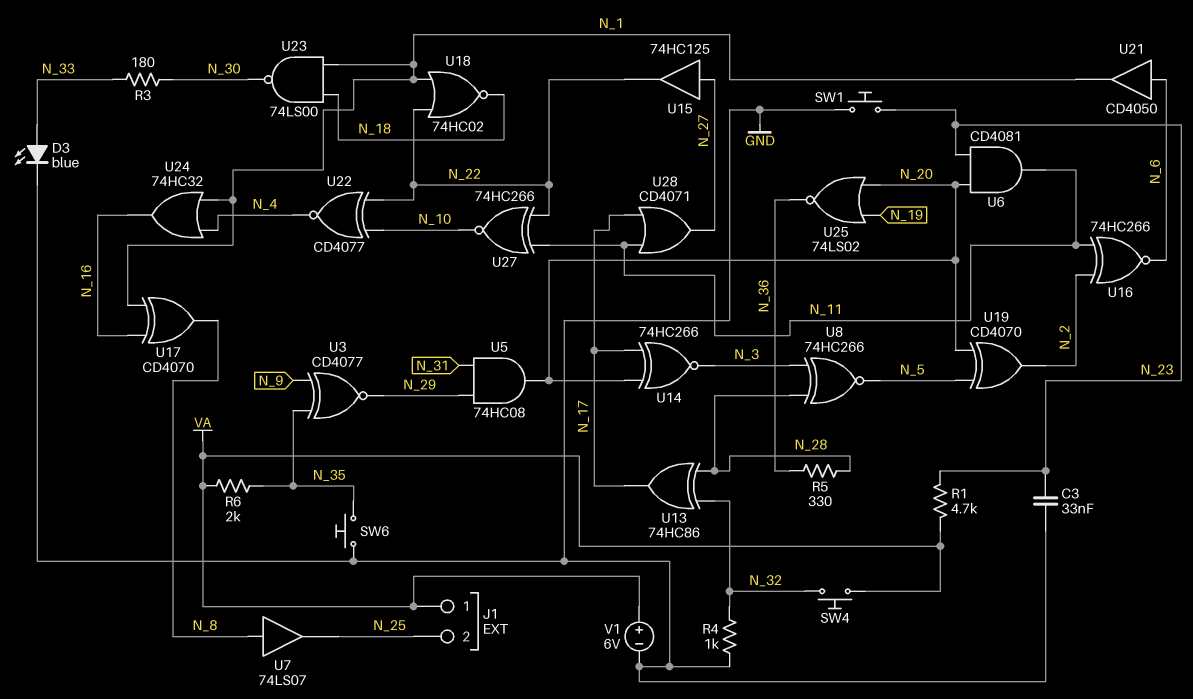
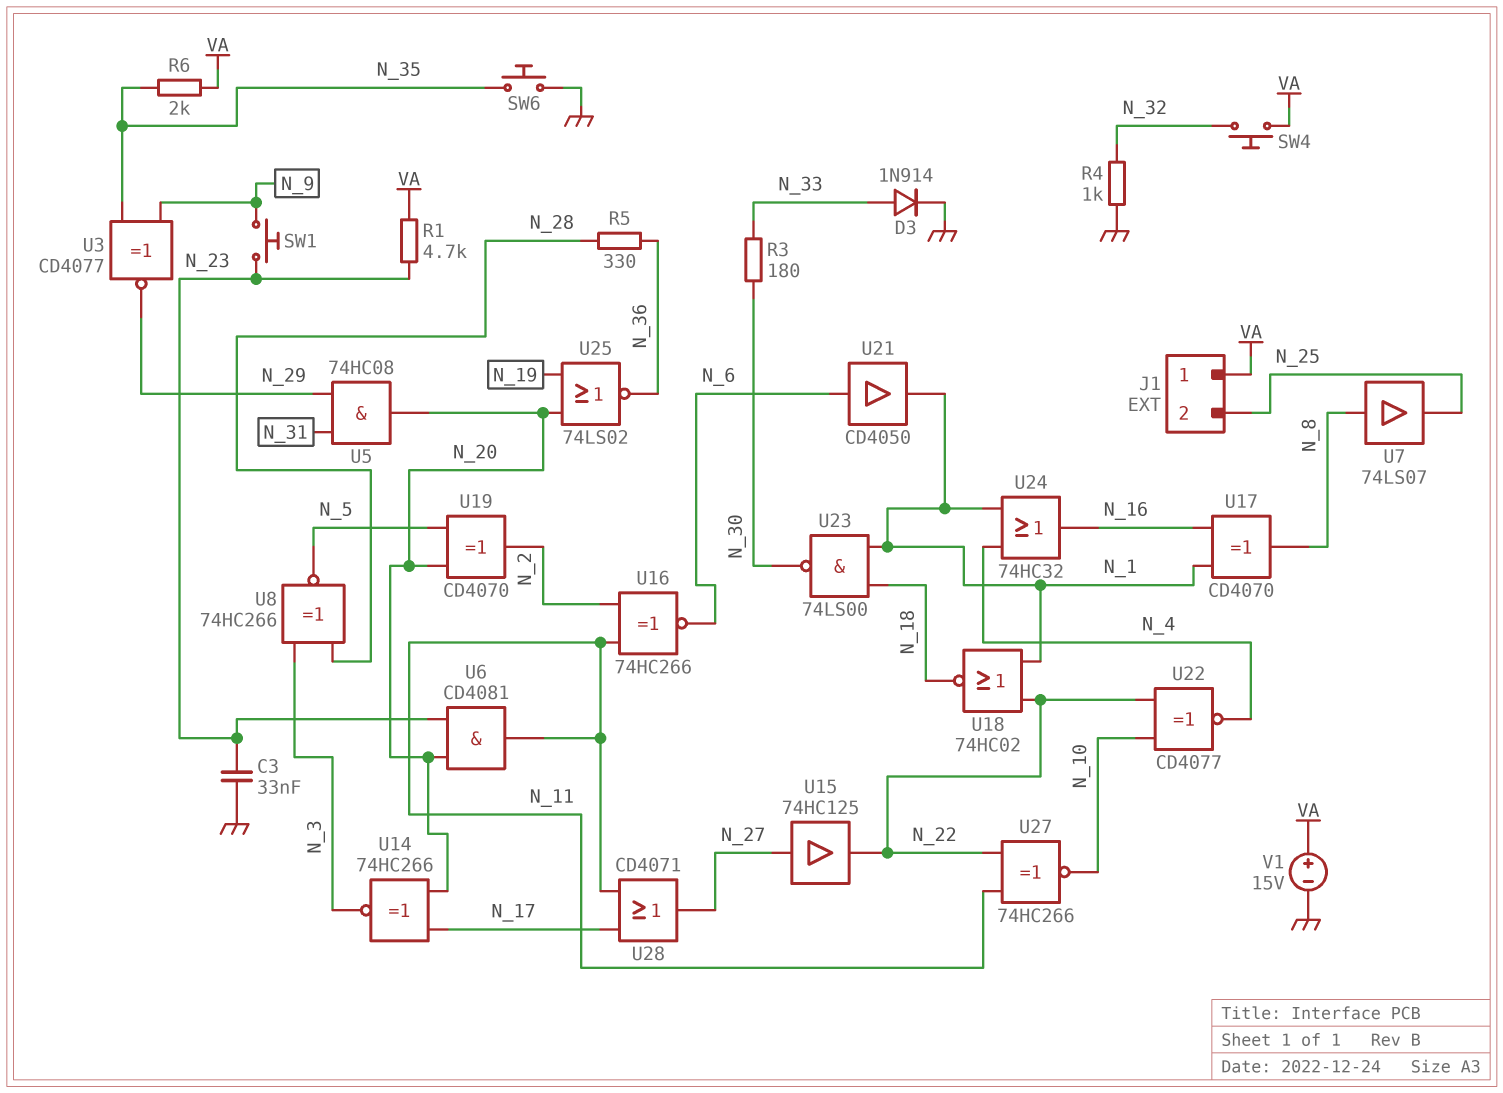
D3: LED blue (A N_33, K GND) -> diode 1N914 (A N_33, K GND)
SW1: button (GND, N_23) -> button (N_9, N_23)
U13: XOR 74HC86 (in N_28, in N_32, out N_17) -> none
V1: 6V (plus VA, minus GND) -> 15V (plus VA, minus GND)

